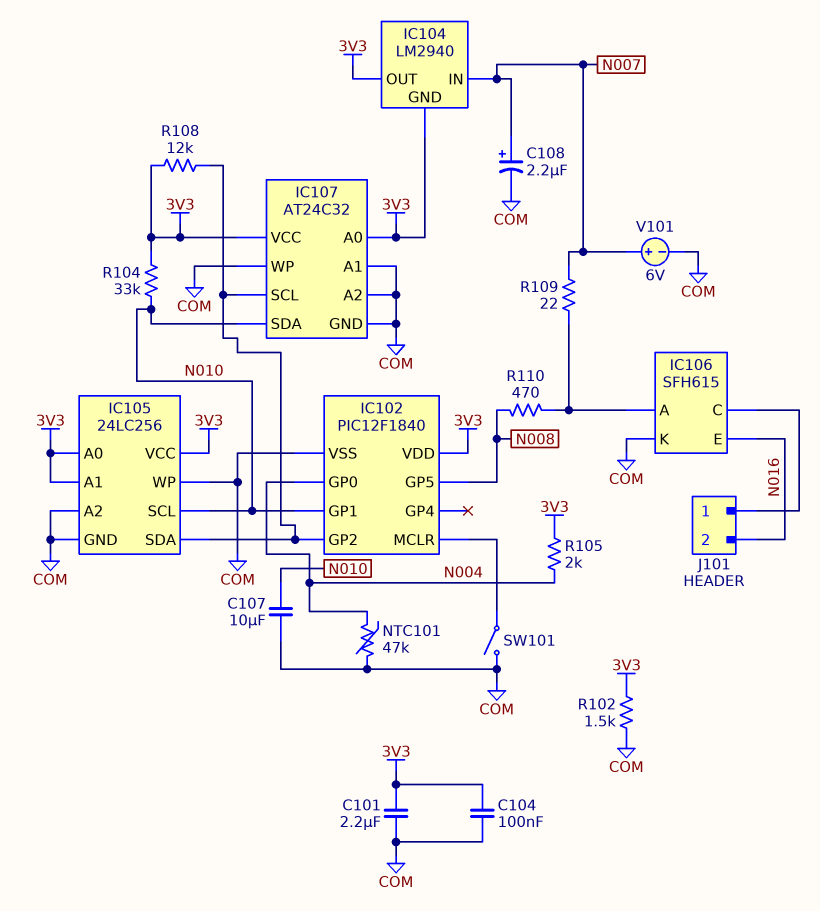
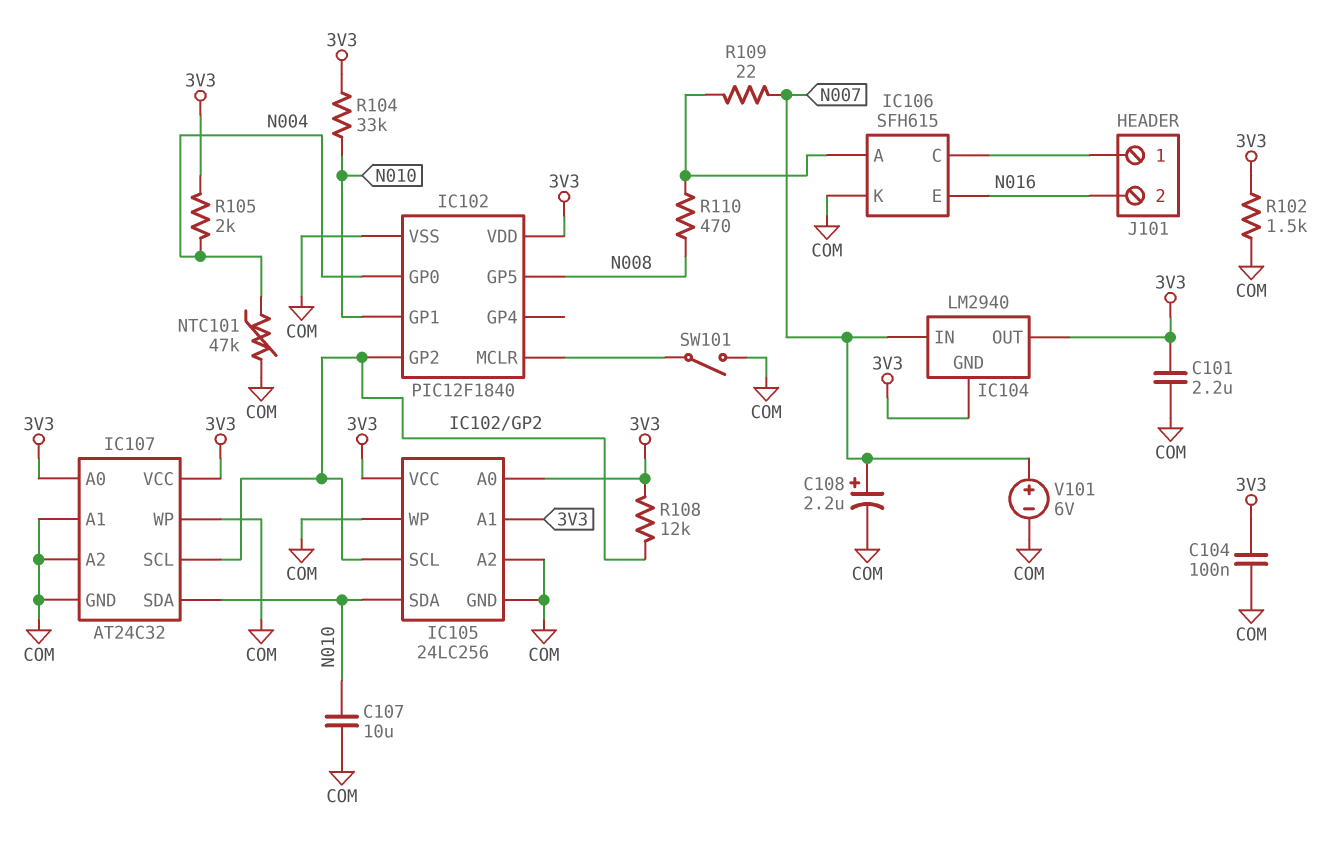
IC105 pin SCL: N010 -> IC102/GP2
IC105 pin SDA: IC102/GP2 -> N010

